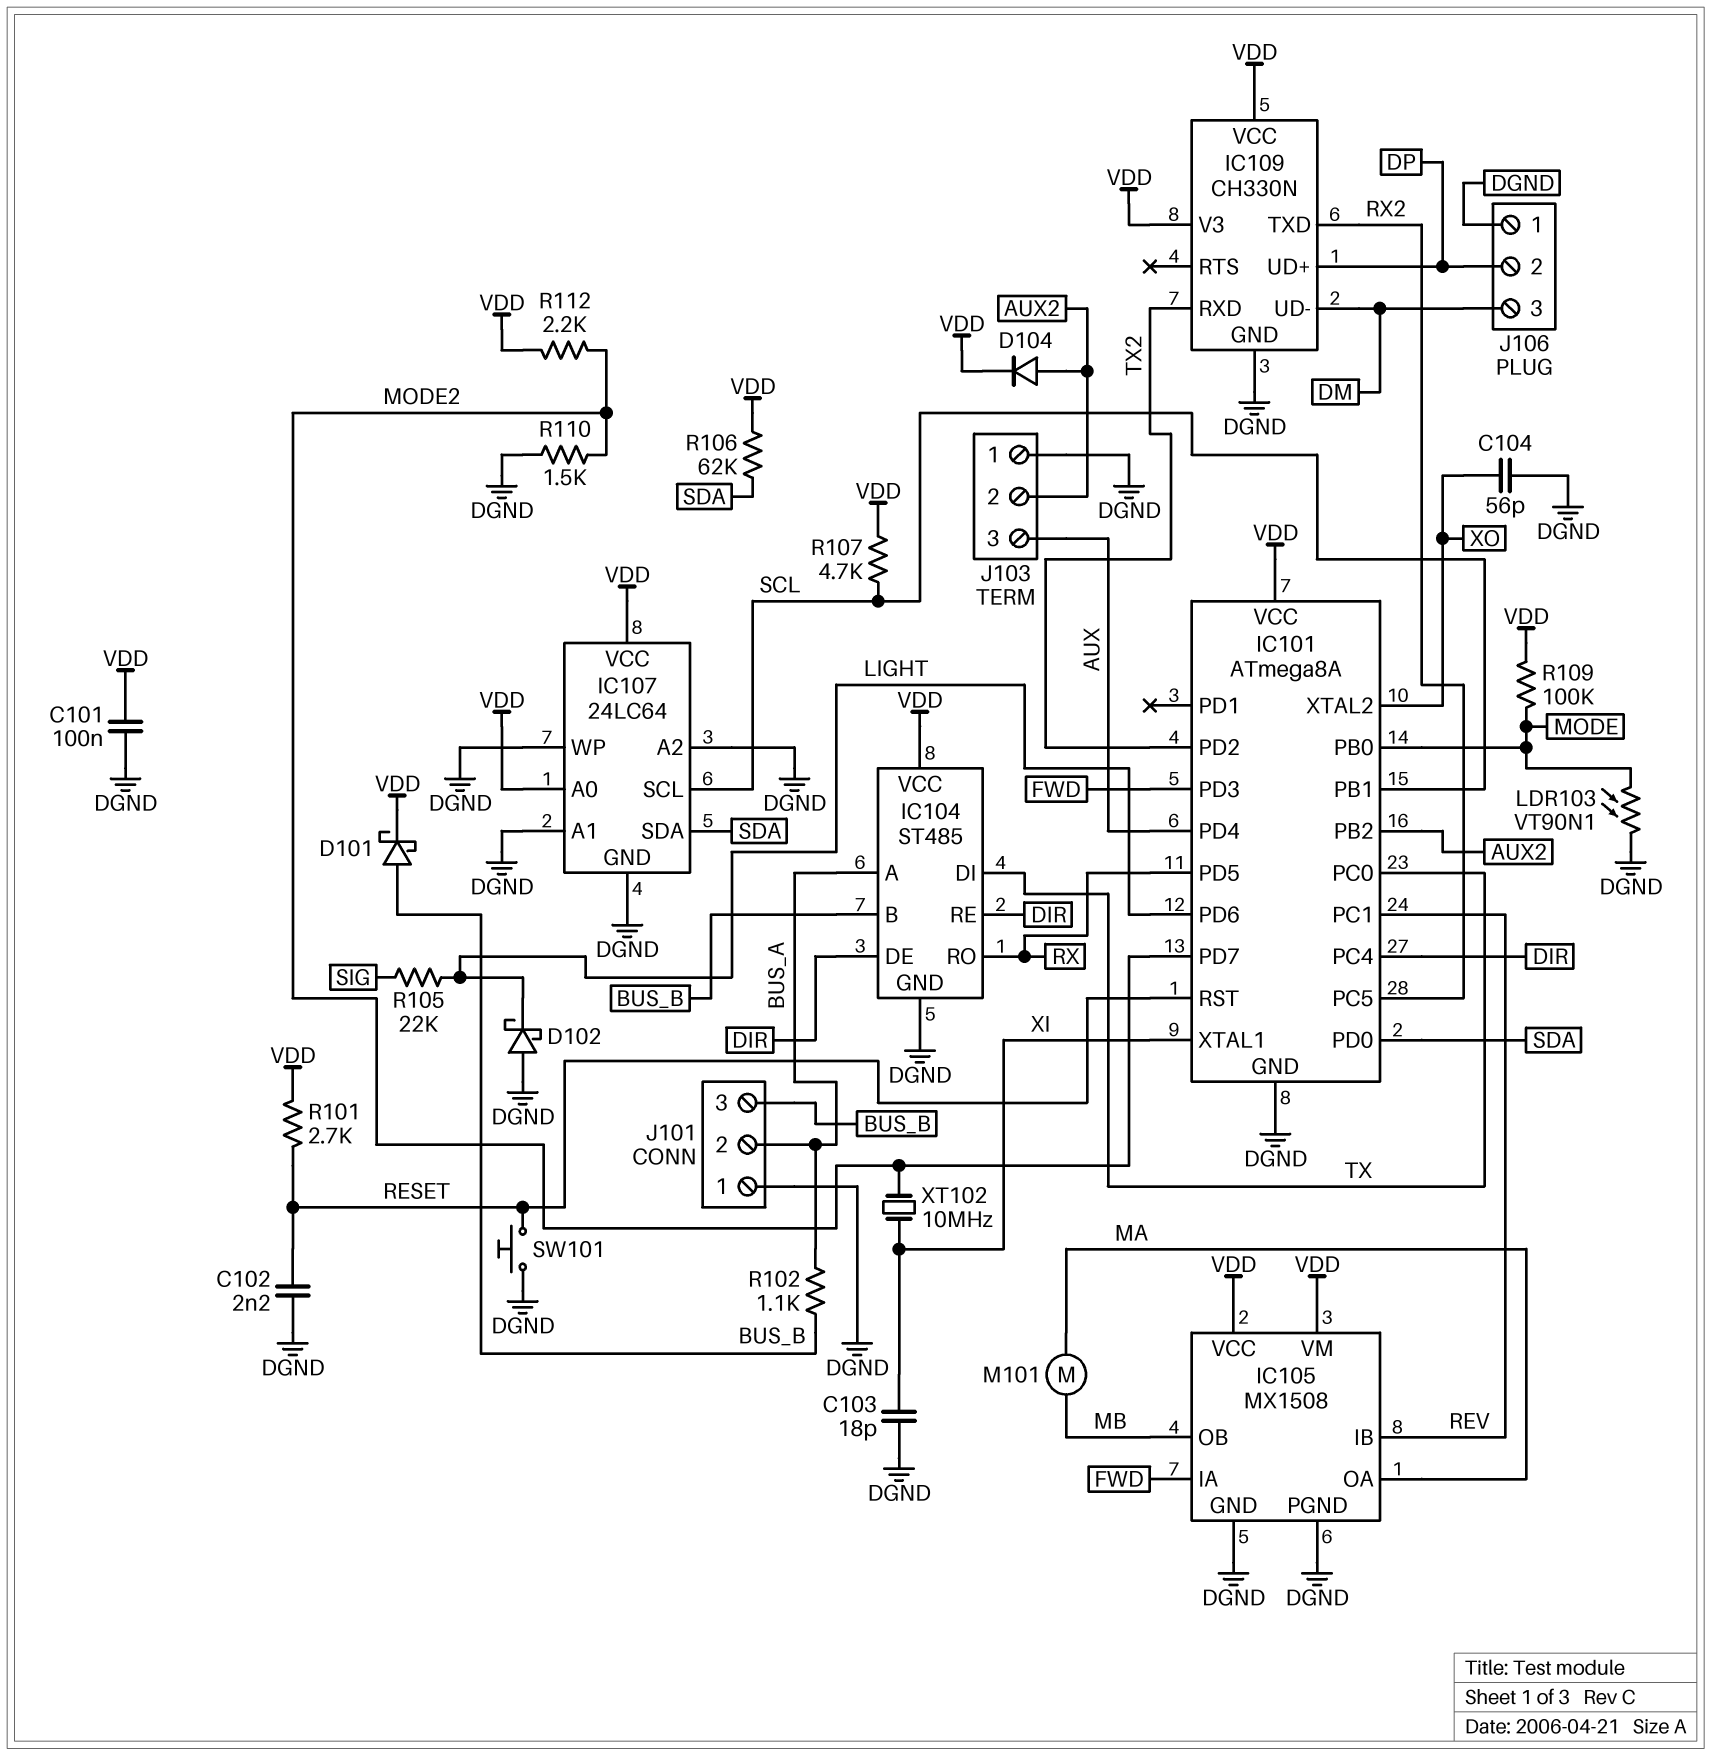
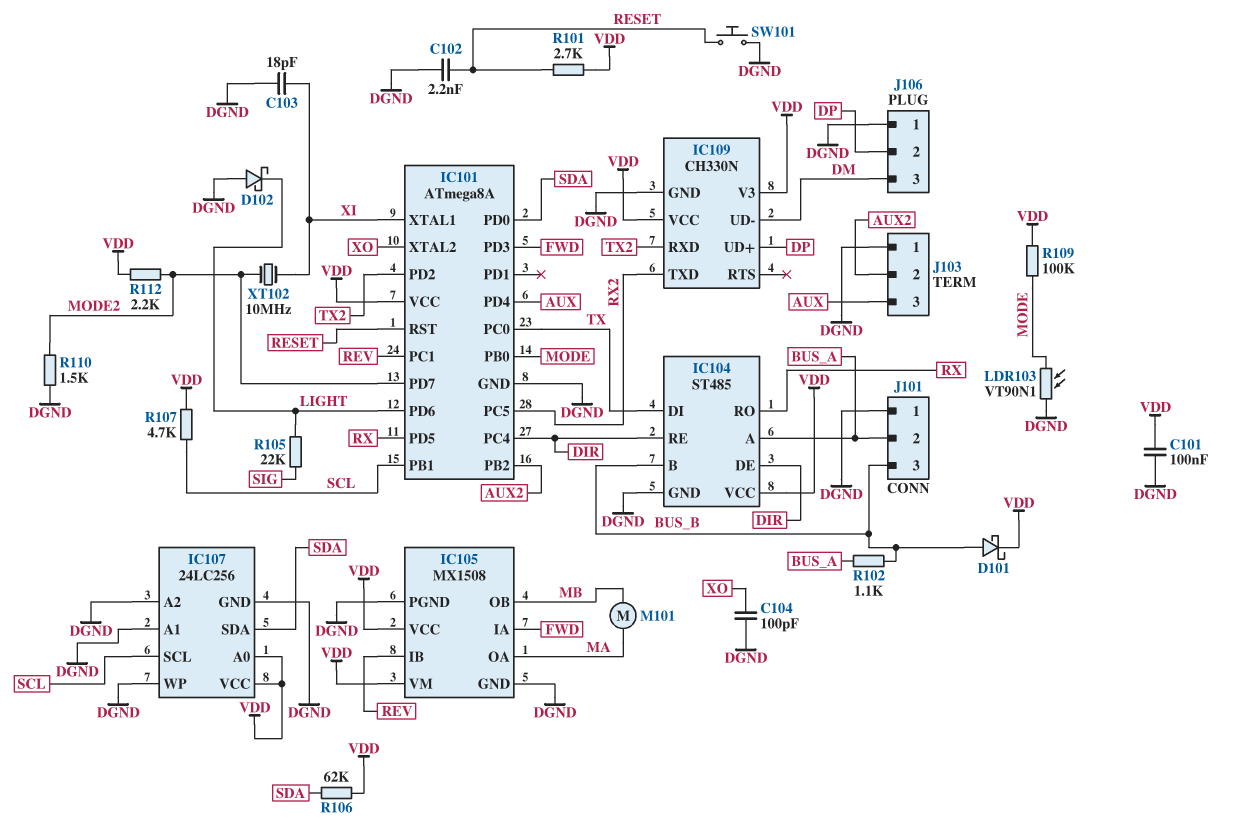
C104: 56pF (DGND, XO) -> 100pF (DGND, XO)
D104: diode (A AUX2, K VDD) -> none
IC107: 24LC64 -> 24LC256

